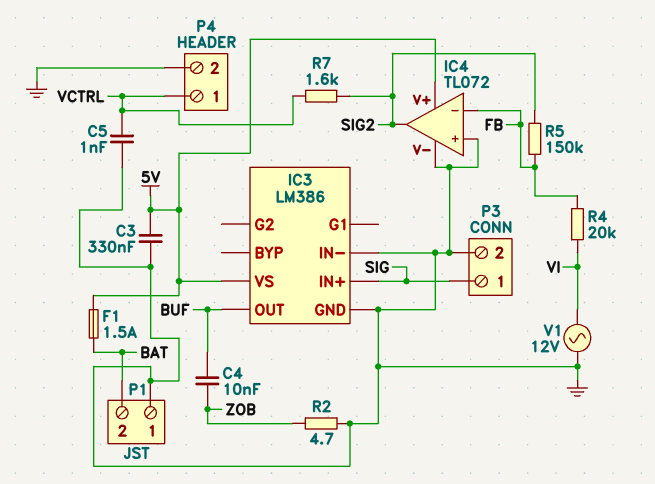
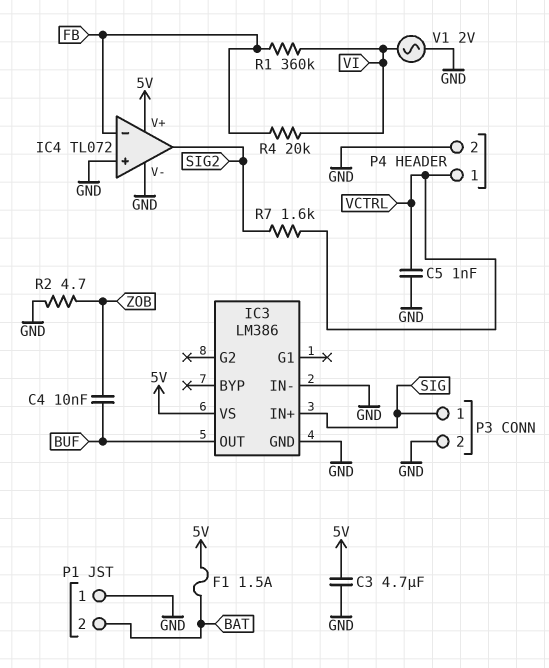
C3: 330nF (5V, GND) -> 4.7uF (5V, GND)
R1: none -> 360k (FB, VI)
R5: 150k (FB, SIG2) -> none
V1: AC 12V (GND, VI) -> AC 2V (GND, VI)

